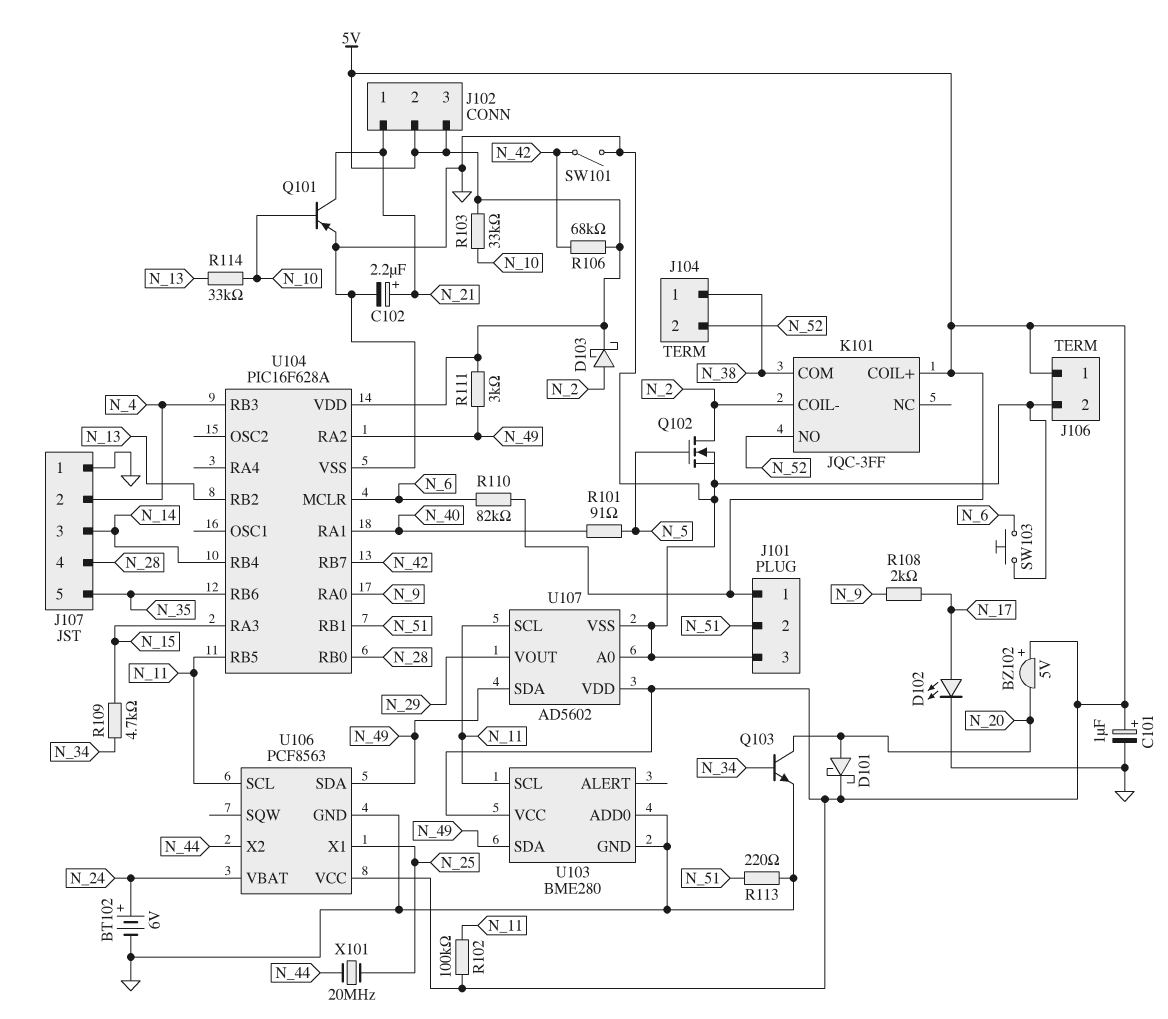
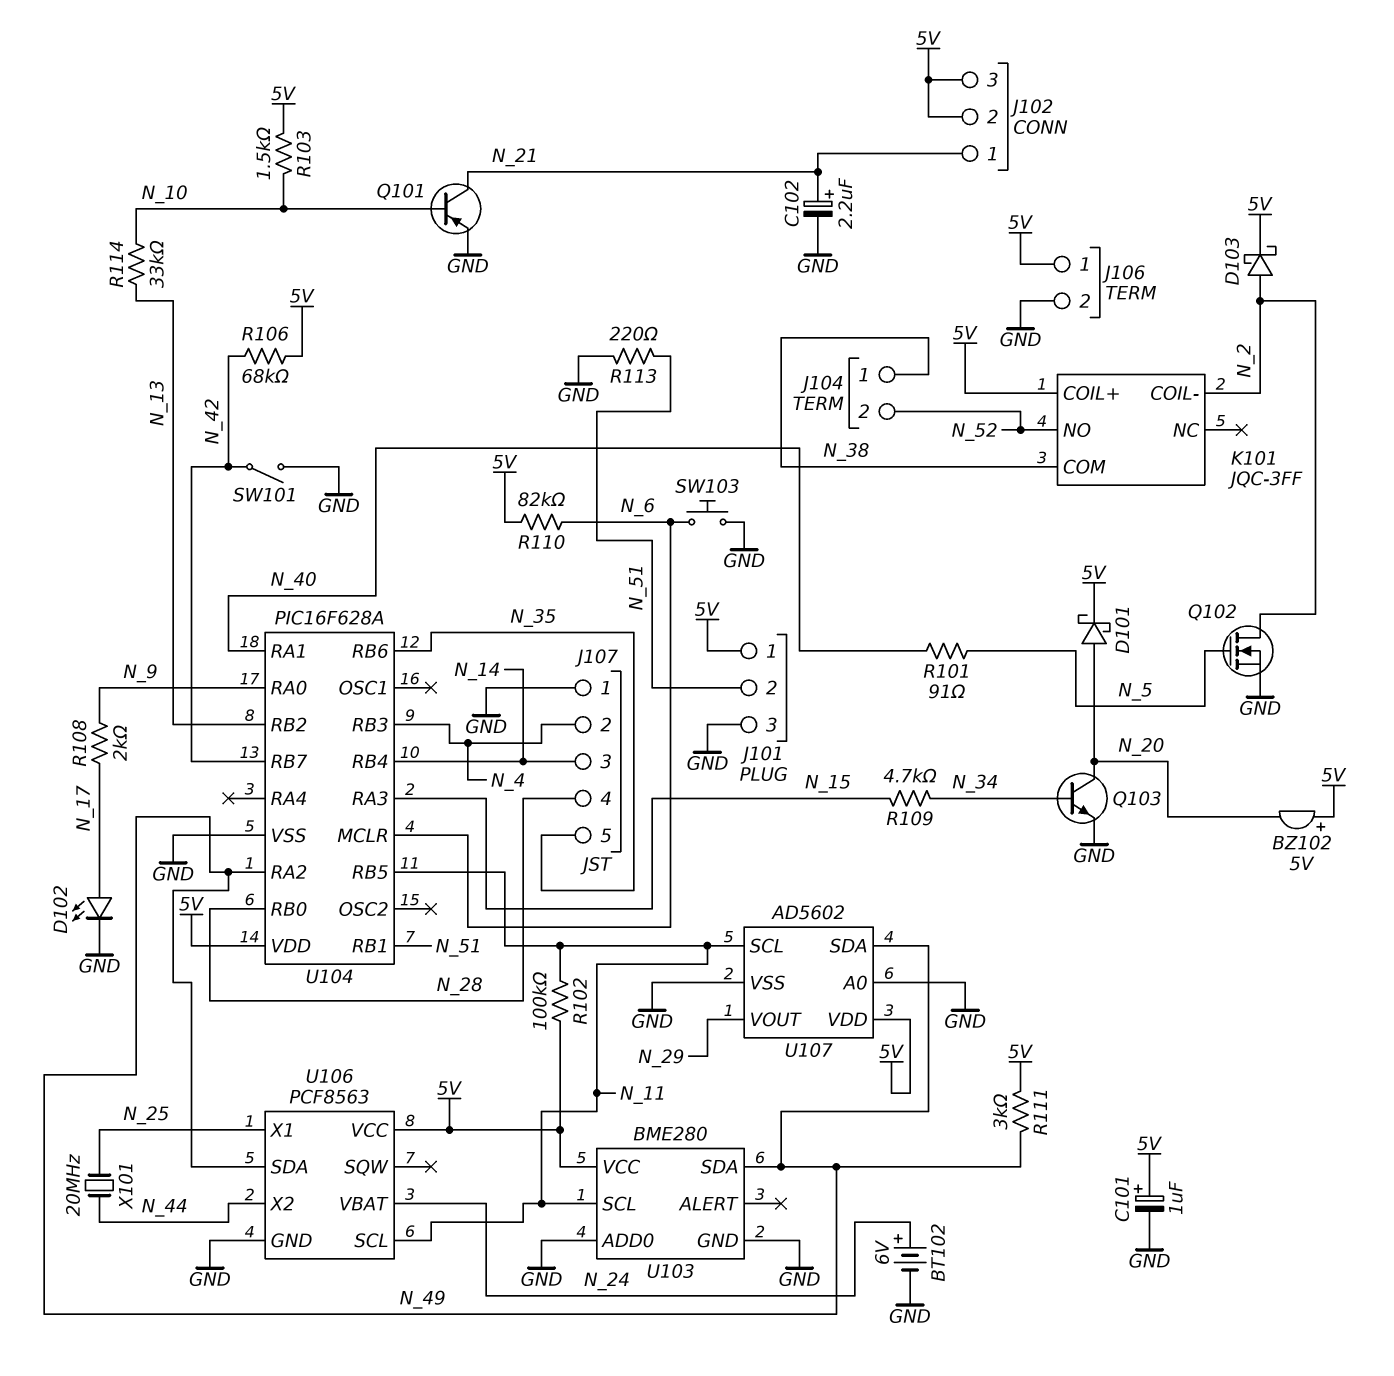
R103: 33k (5V, N_10) -> 1.5k (5V, N_10)

